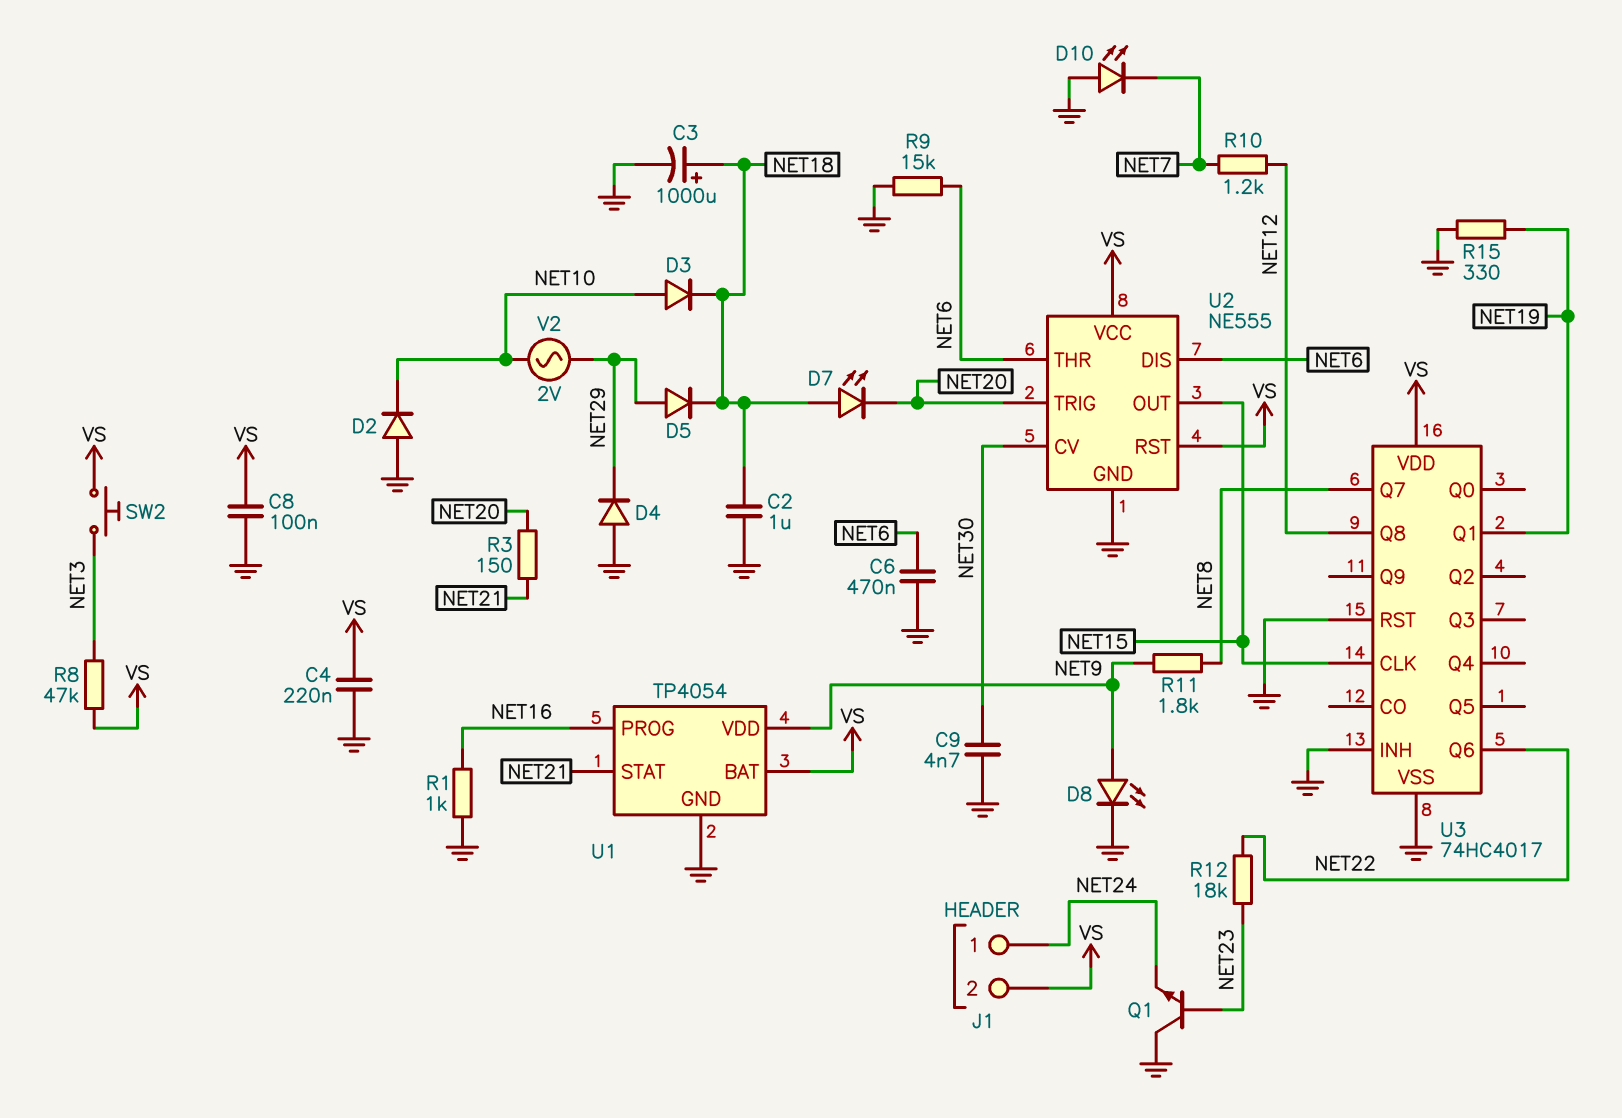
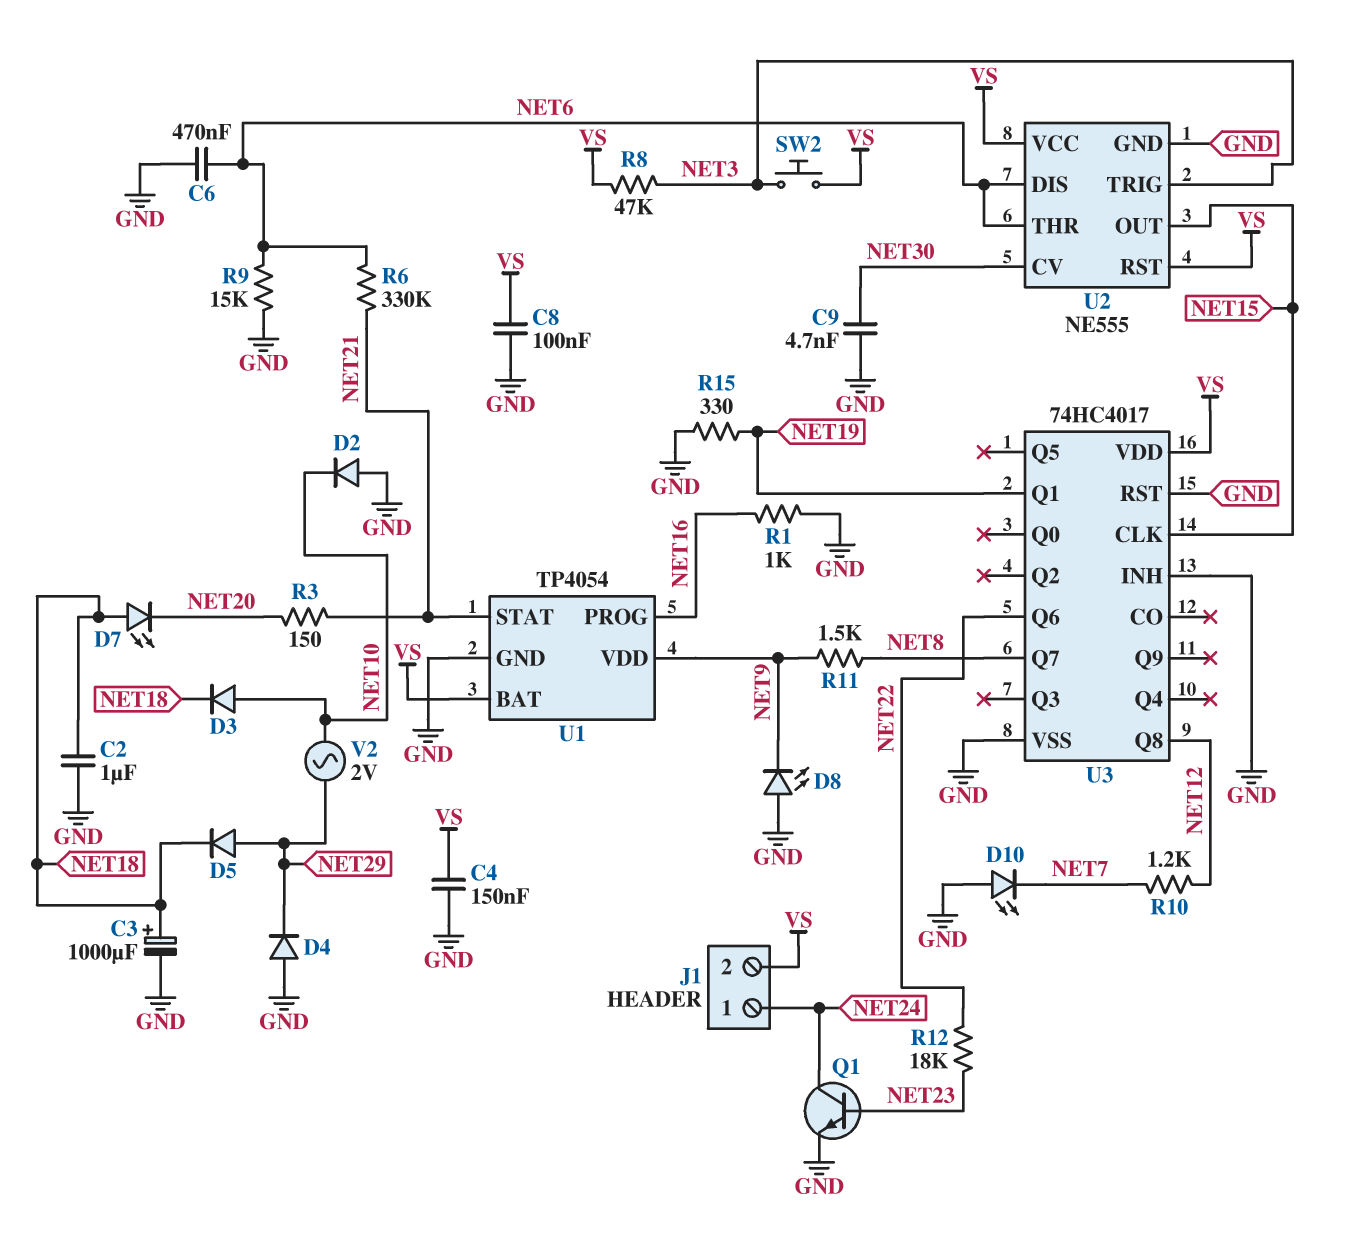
C4: 220nF (GND, VS) -> 150nF (GND, VS)
D8: LED (A NET9, K GND) -> LED (A GND, K NET9)
Q1: NPN (B NET23, C GND, E NET24) -> NPN (B NET23, C NET24, E GND)
R6: none -> 330k (NET6, NET21)
R11: 1.8k (NET8, NET9) -> 1.5k (NET8, NET9)
U2 pin TRIG: NET20 -> NET3

